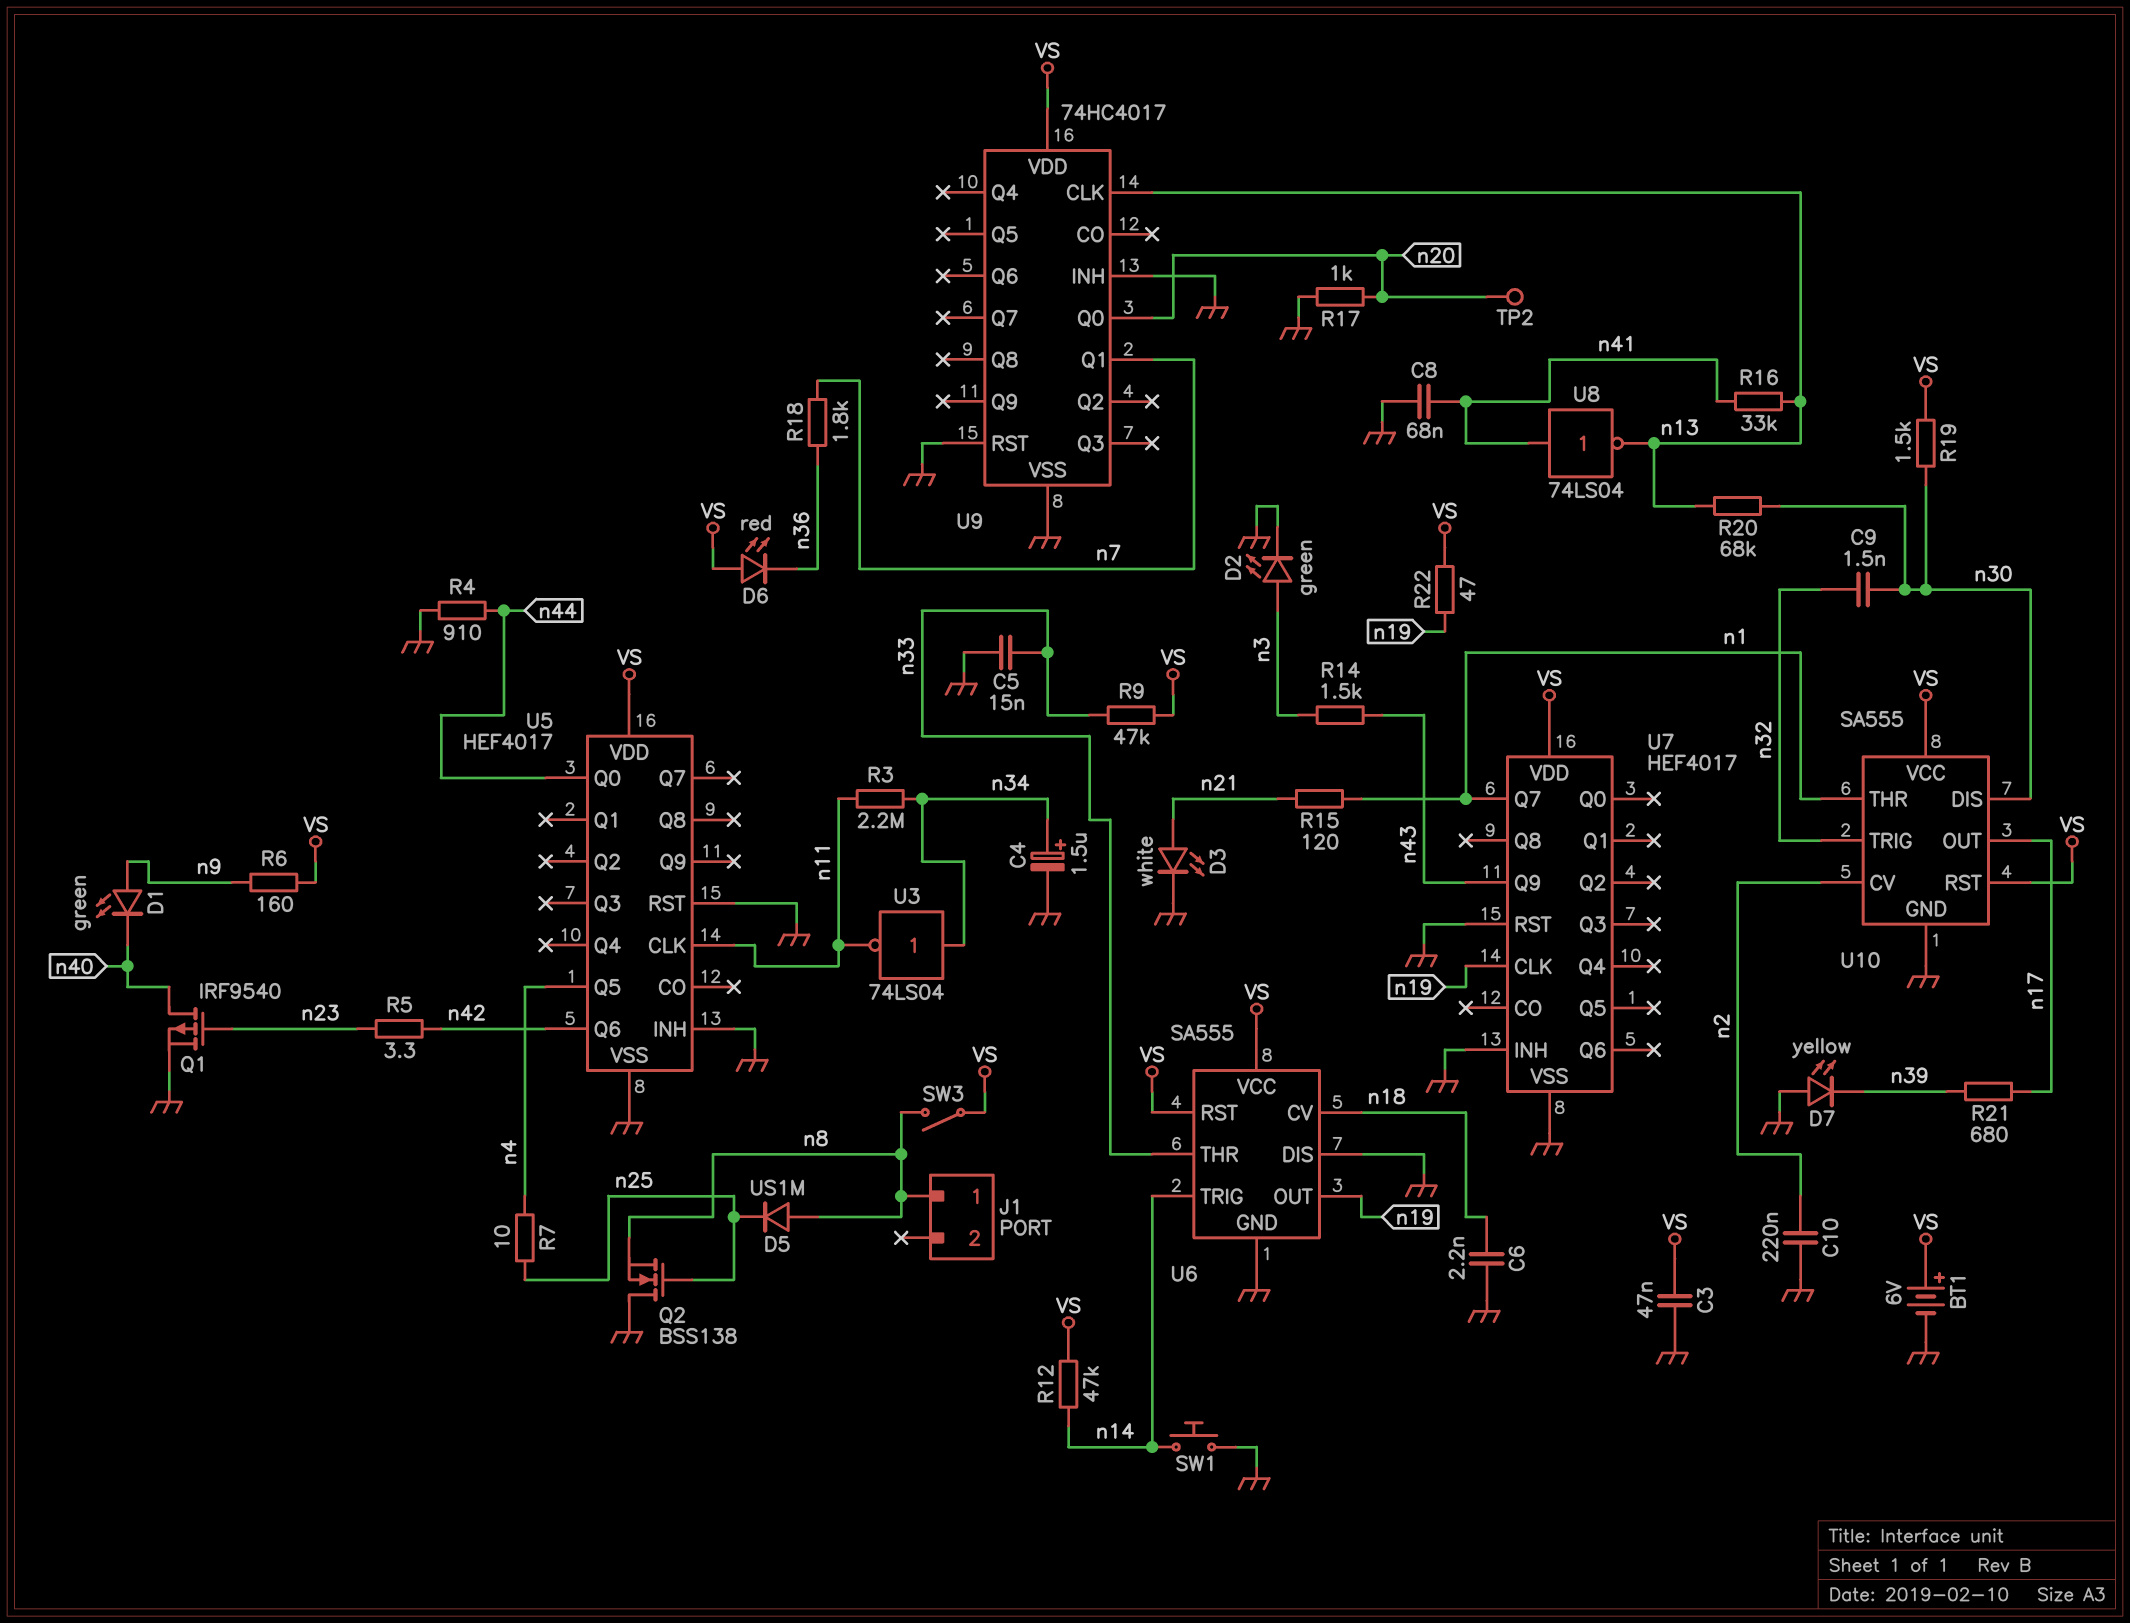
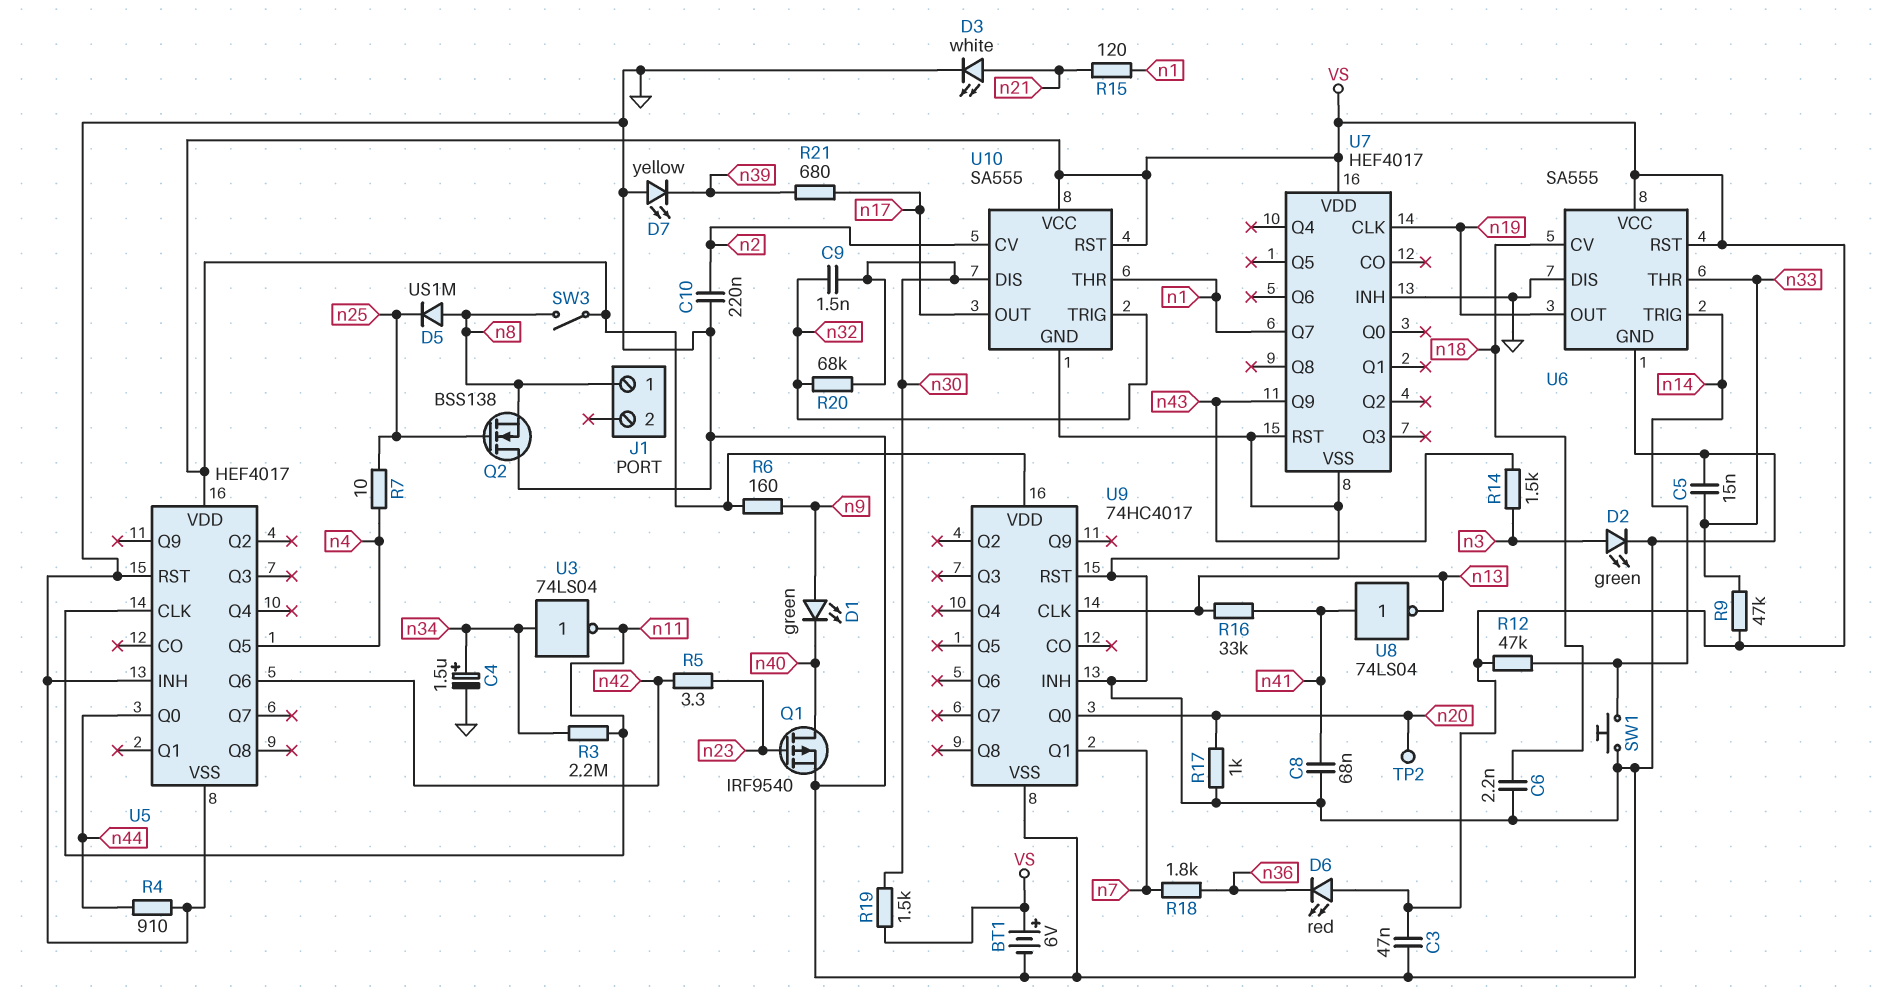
R20: 68k (n13, n30) -> 68k (n30, n32)
R22: 47 (VS, n19) -> none

